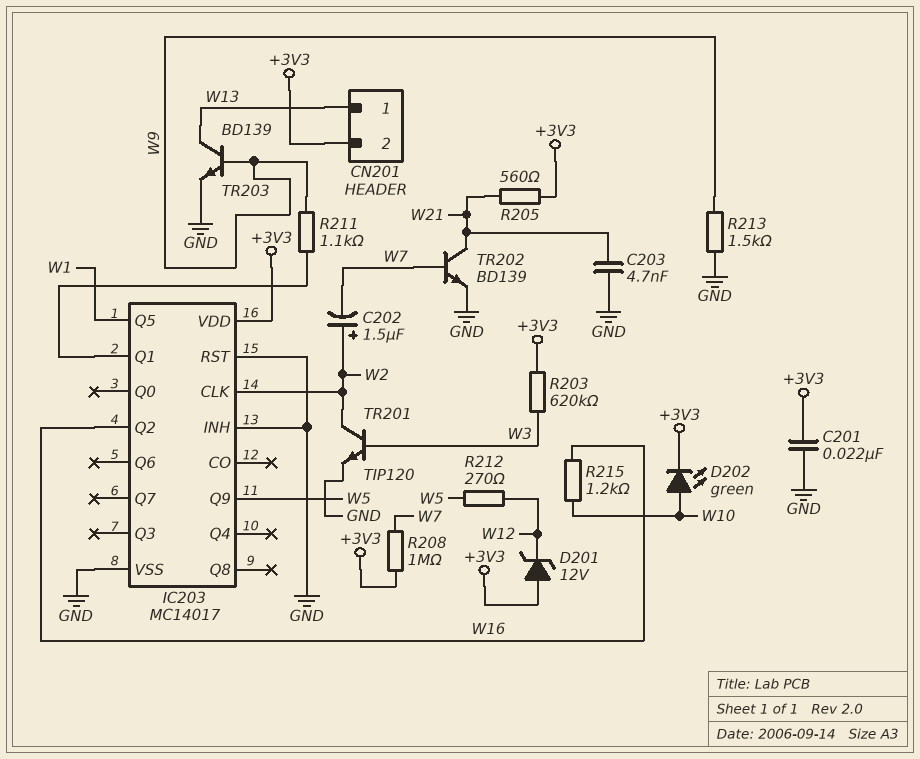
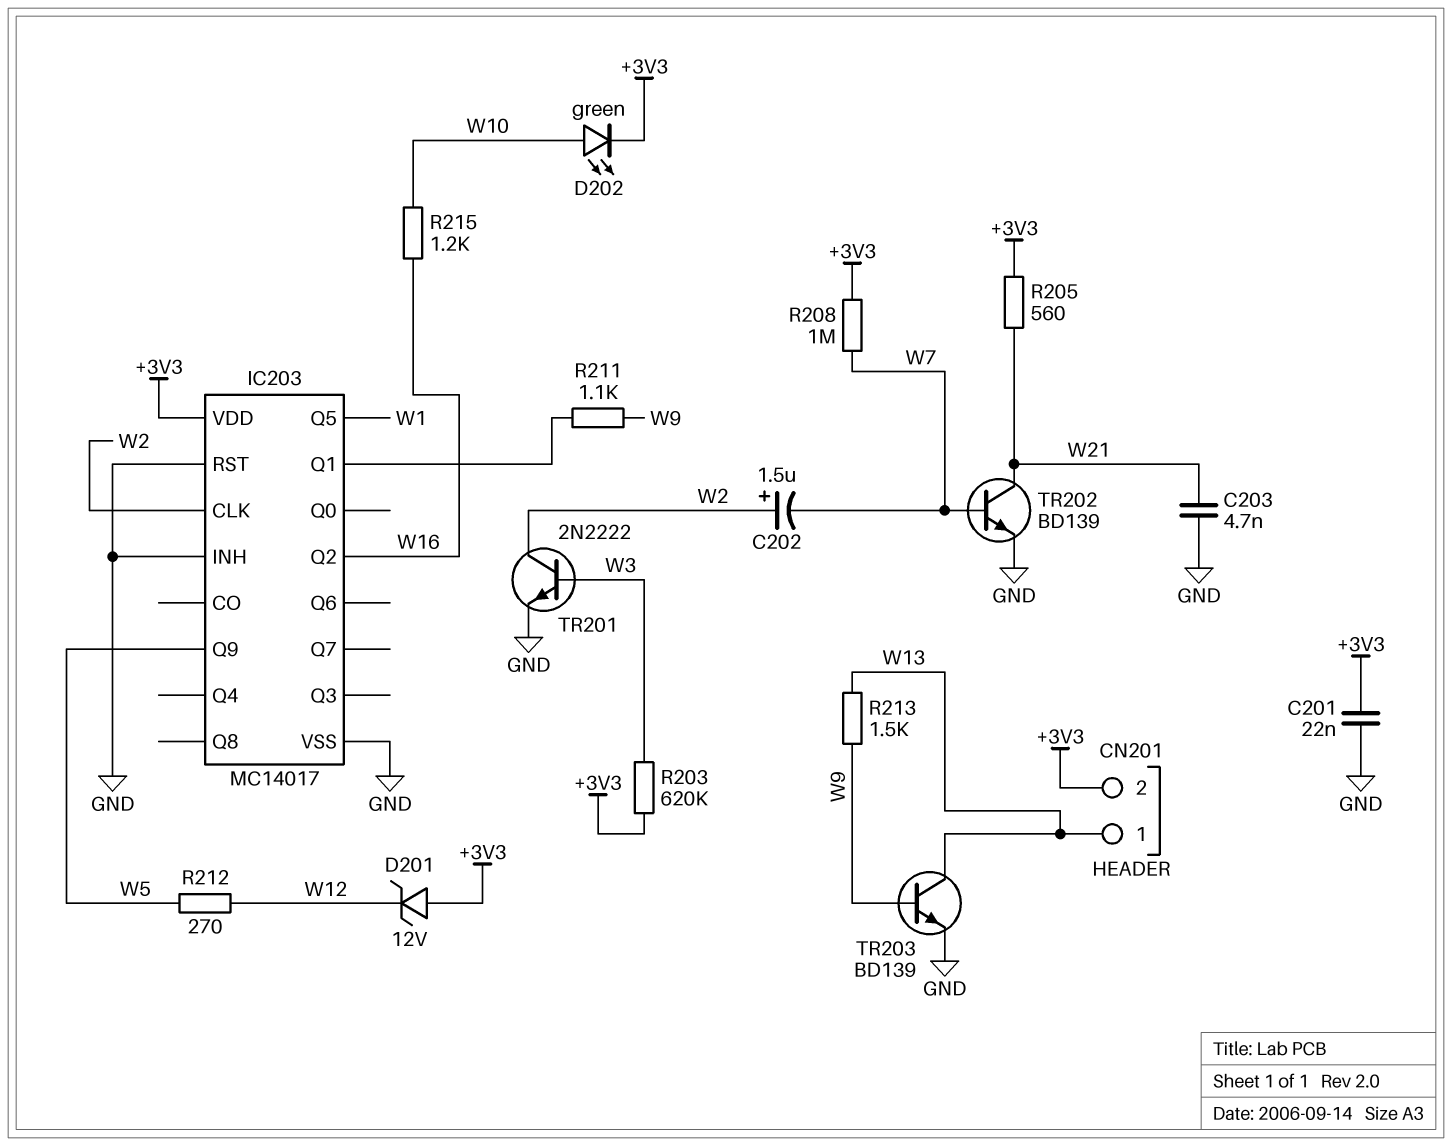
R213: 1.5k (GND, W9) -> 1.5k (W9, W13)
TR201: NPN TIP120 (B W3, C W2, E GND) -> NPN 2N2222 (B W3, C W2, E GND)

